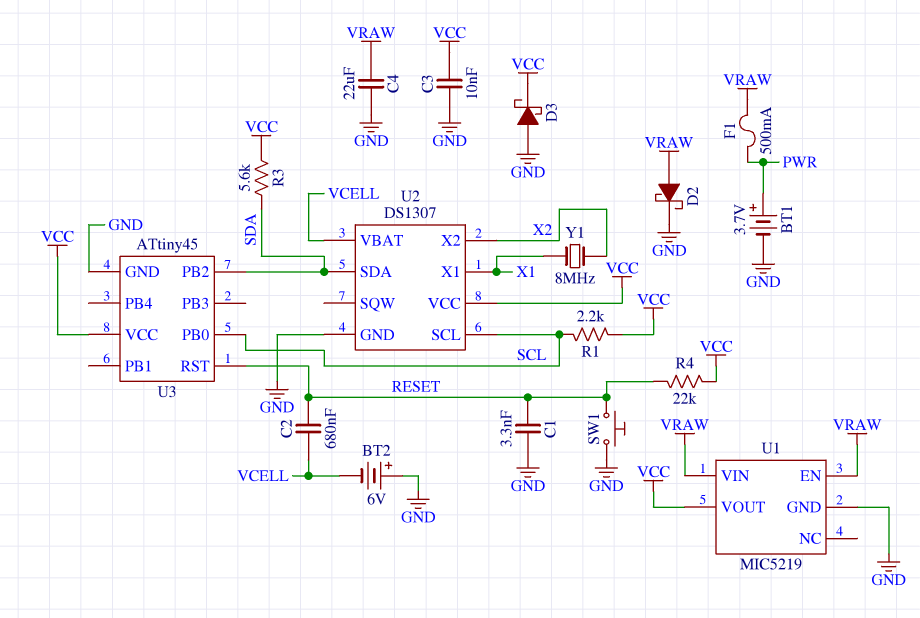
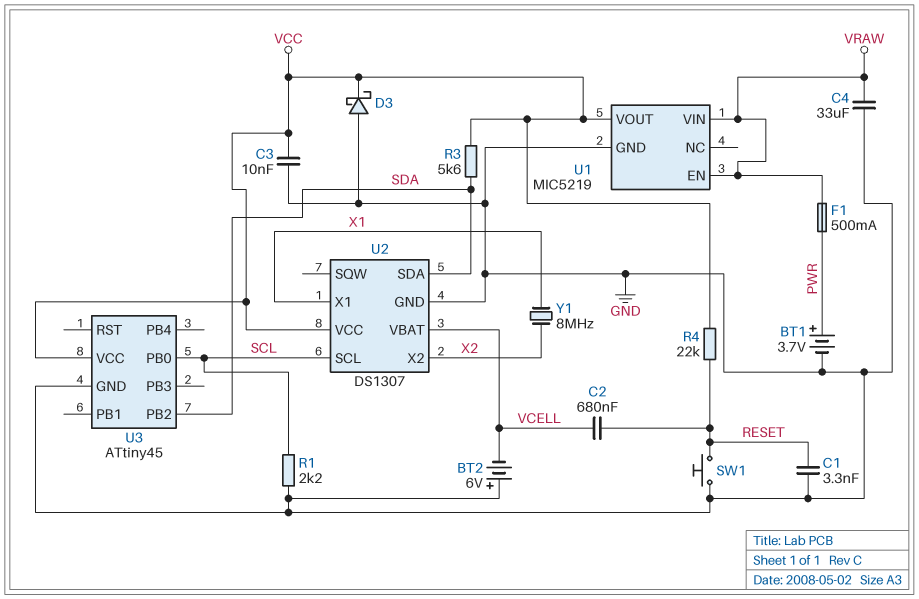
C4: 22uF (GND, VRAW) -> 33uF (GND, VRAW)
D2: schottky (A VRAW, K GND) -> none
R1: 2.2k (SCL, VCC) -> 2.2k (GND, SCL)
U3 pin RST: RESET -> none

